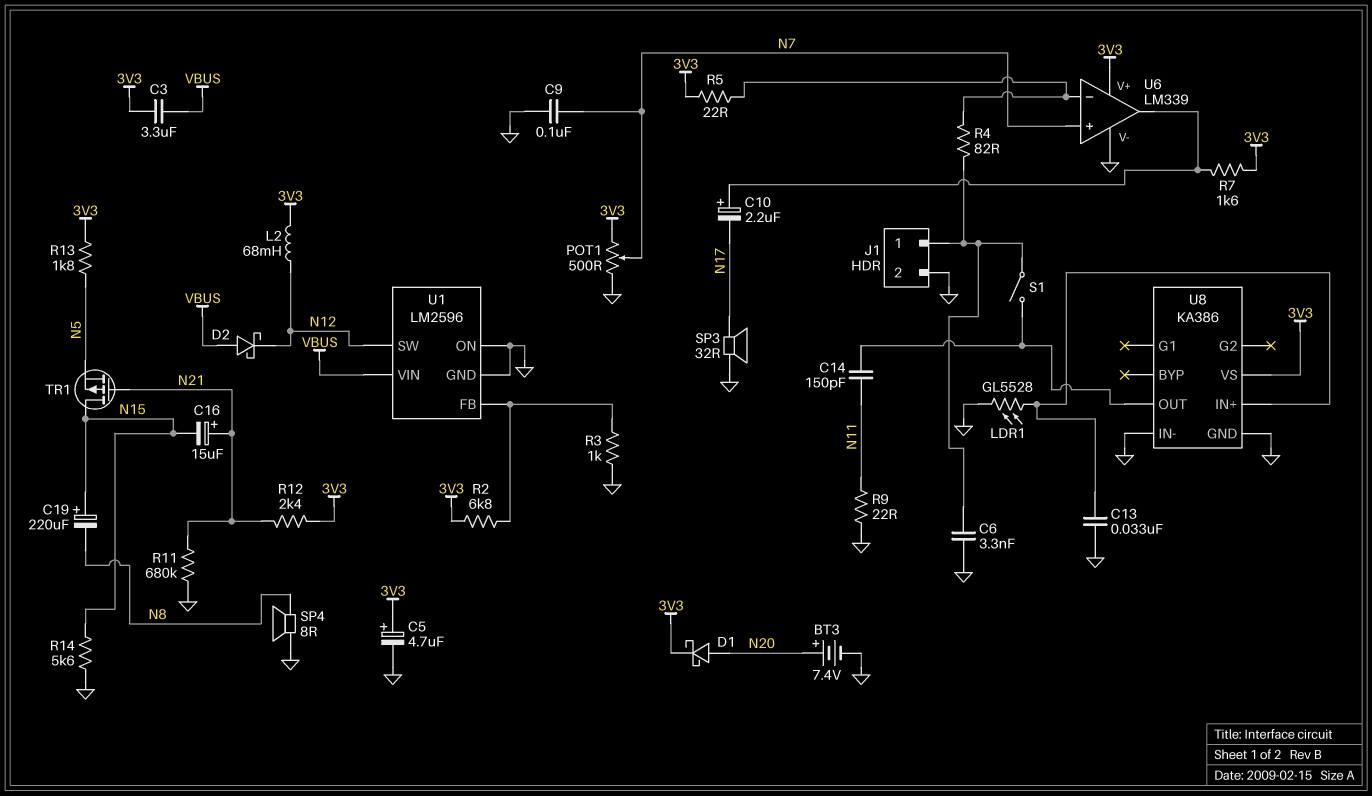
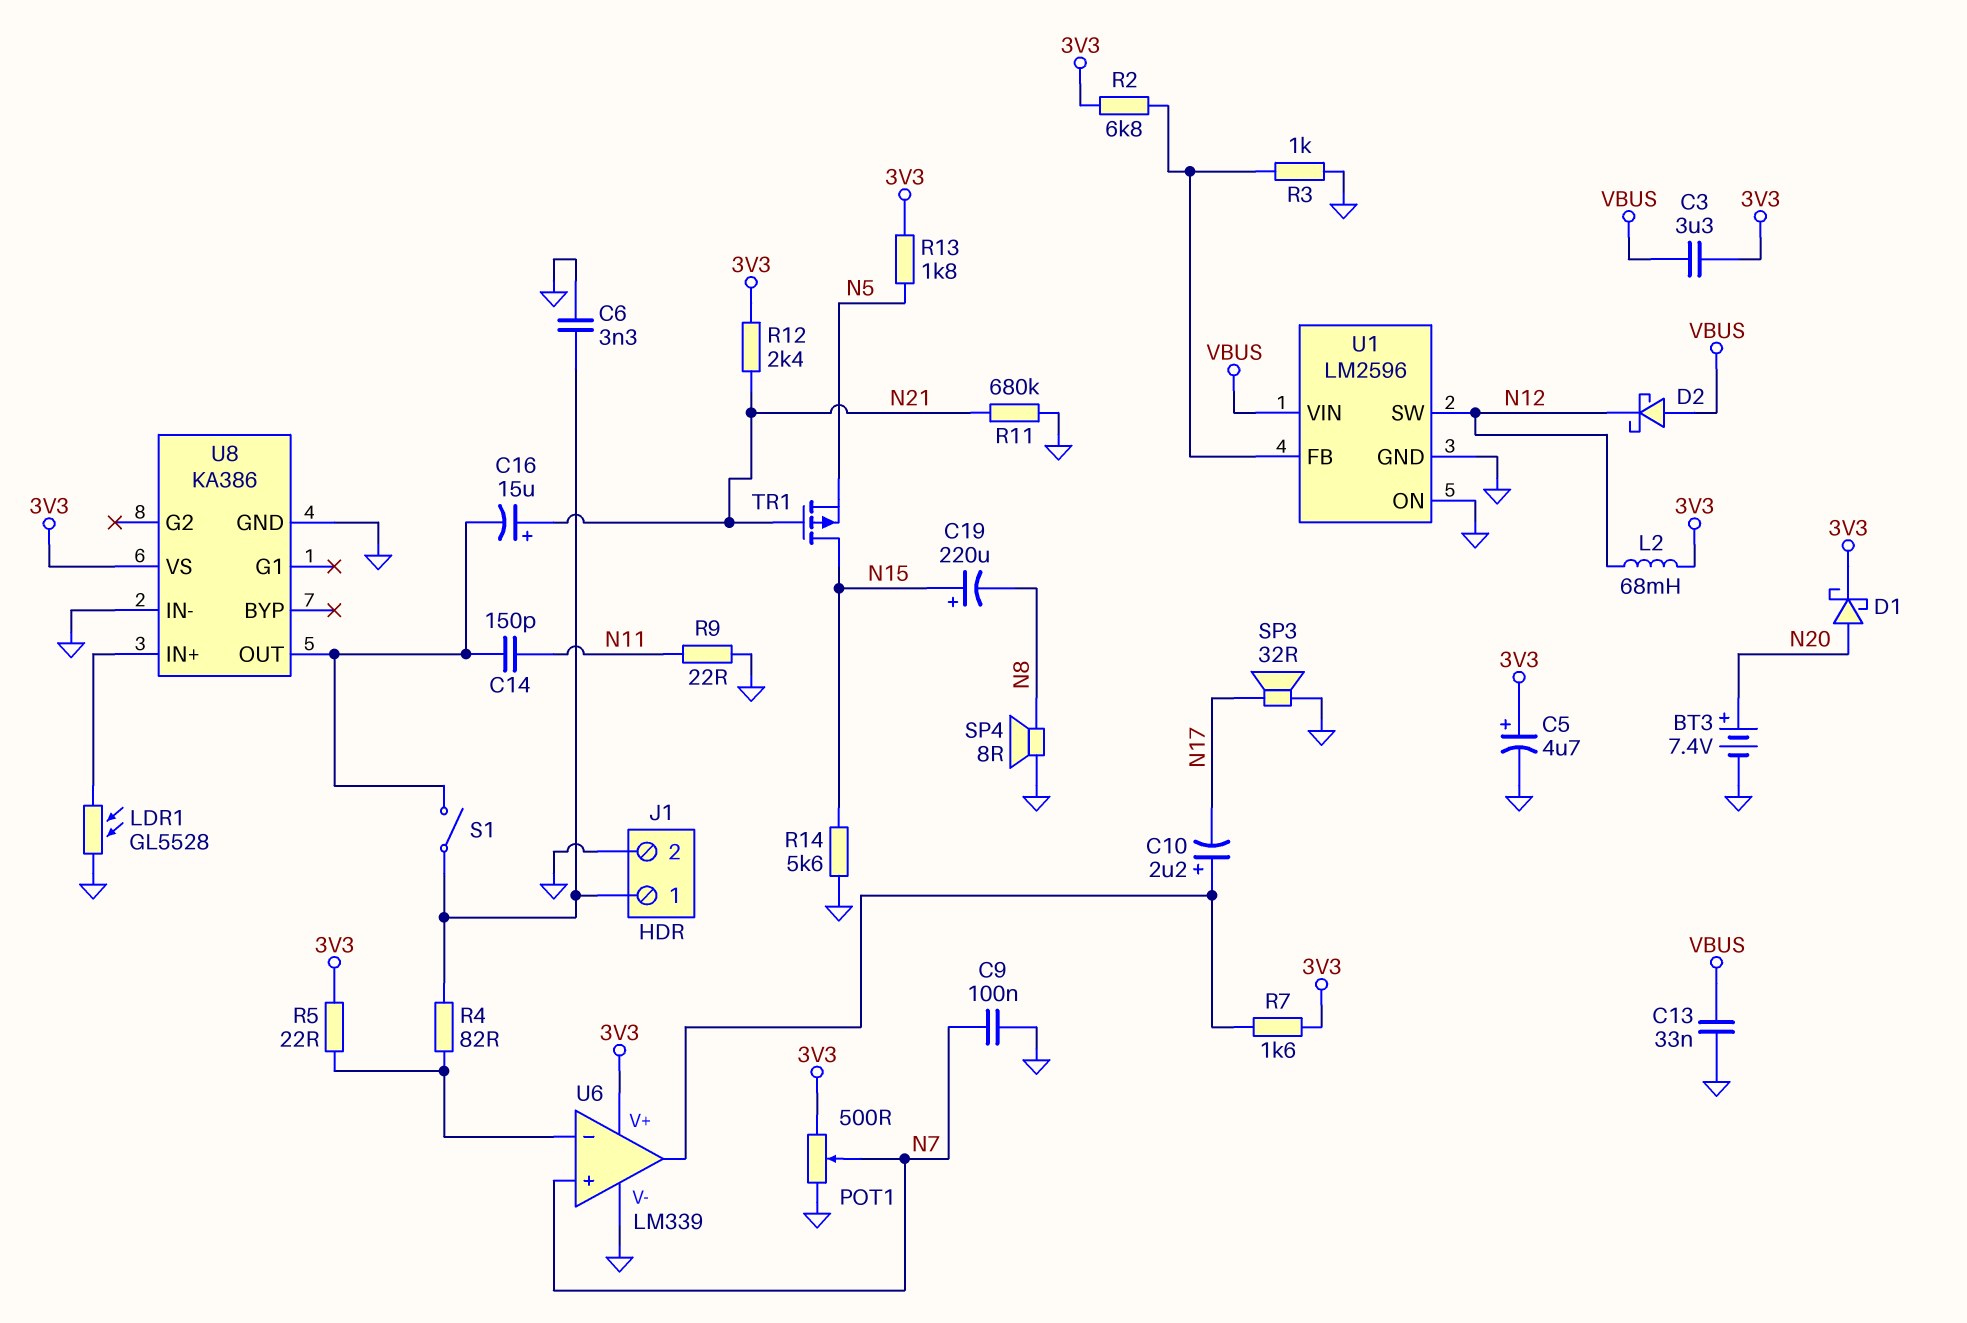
C13: 33nF (GND, U8/IN+) -> 33nF (GND, VBUS)
C16: 15uF (plus N21, minus N15) -> 15uF (plus N21, minus U8/OUT)

